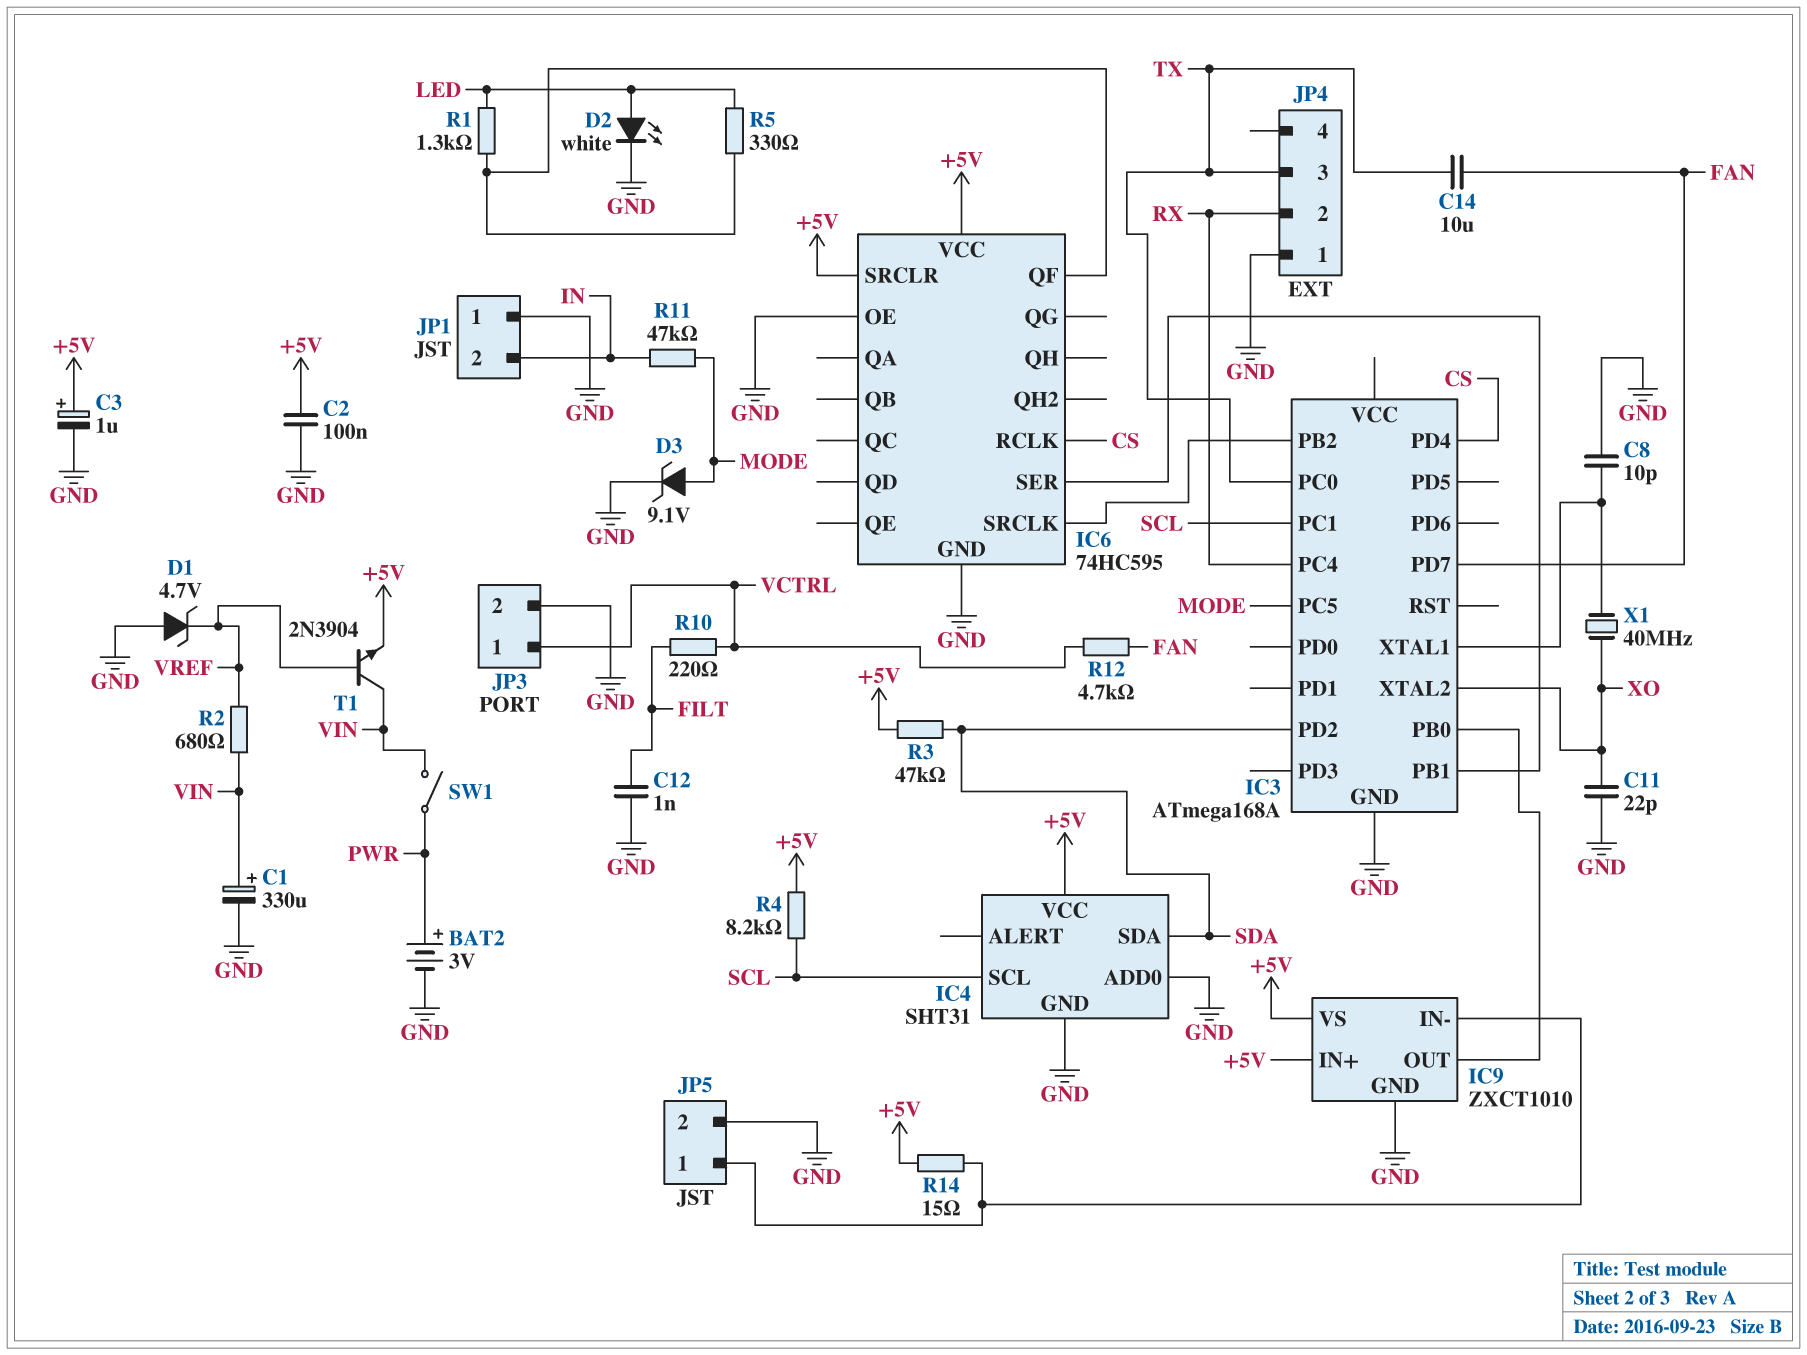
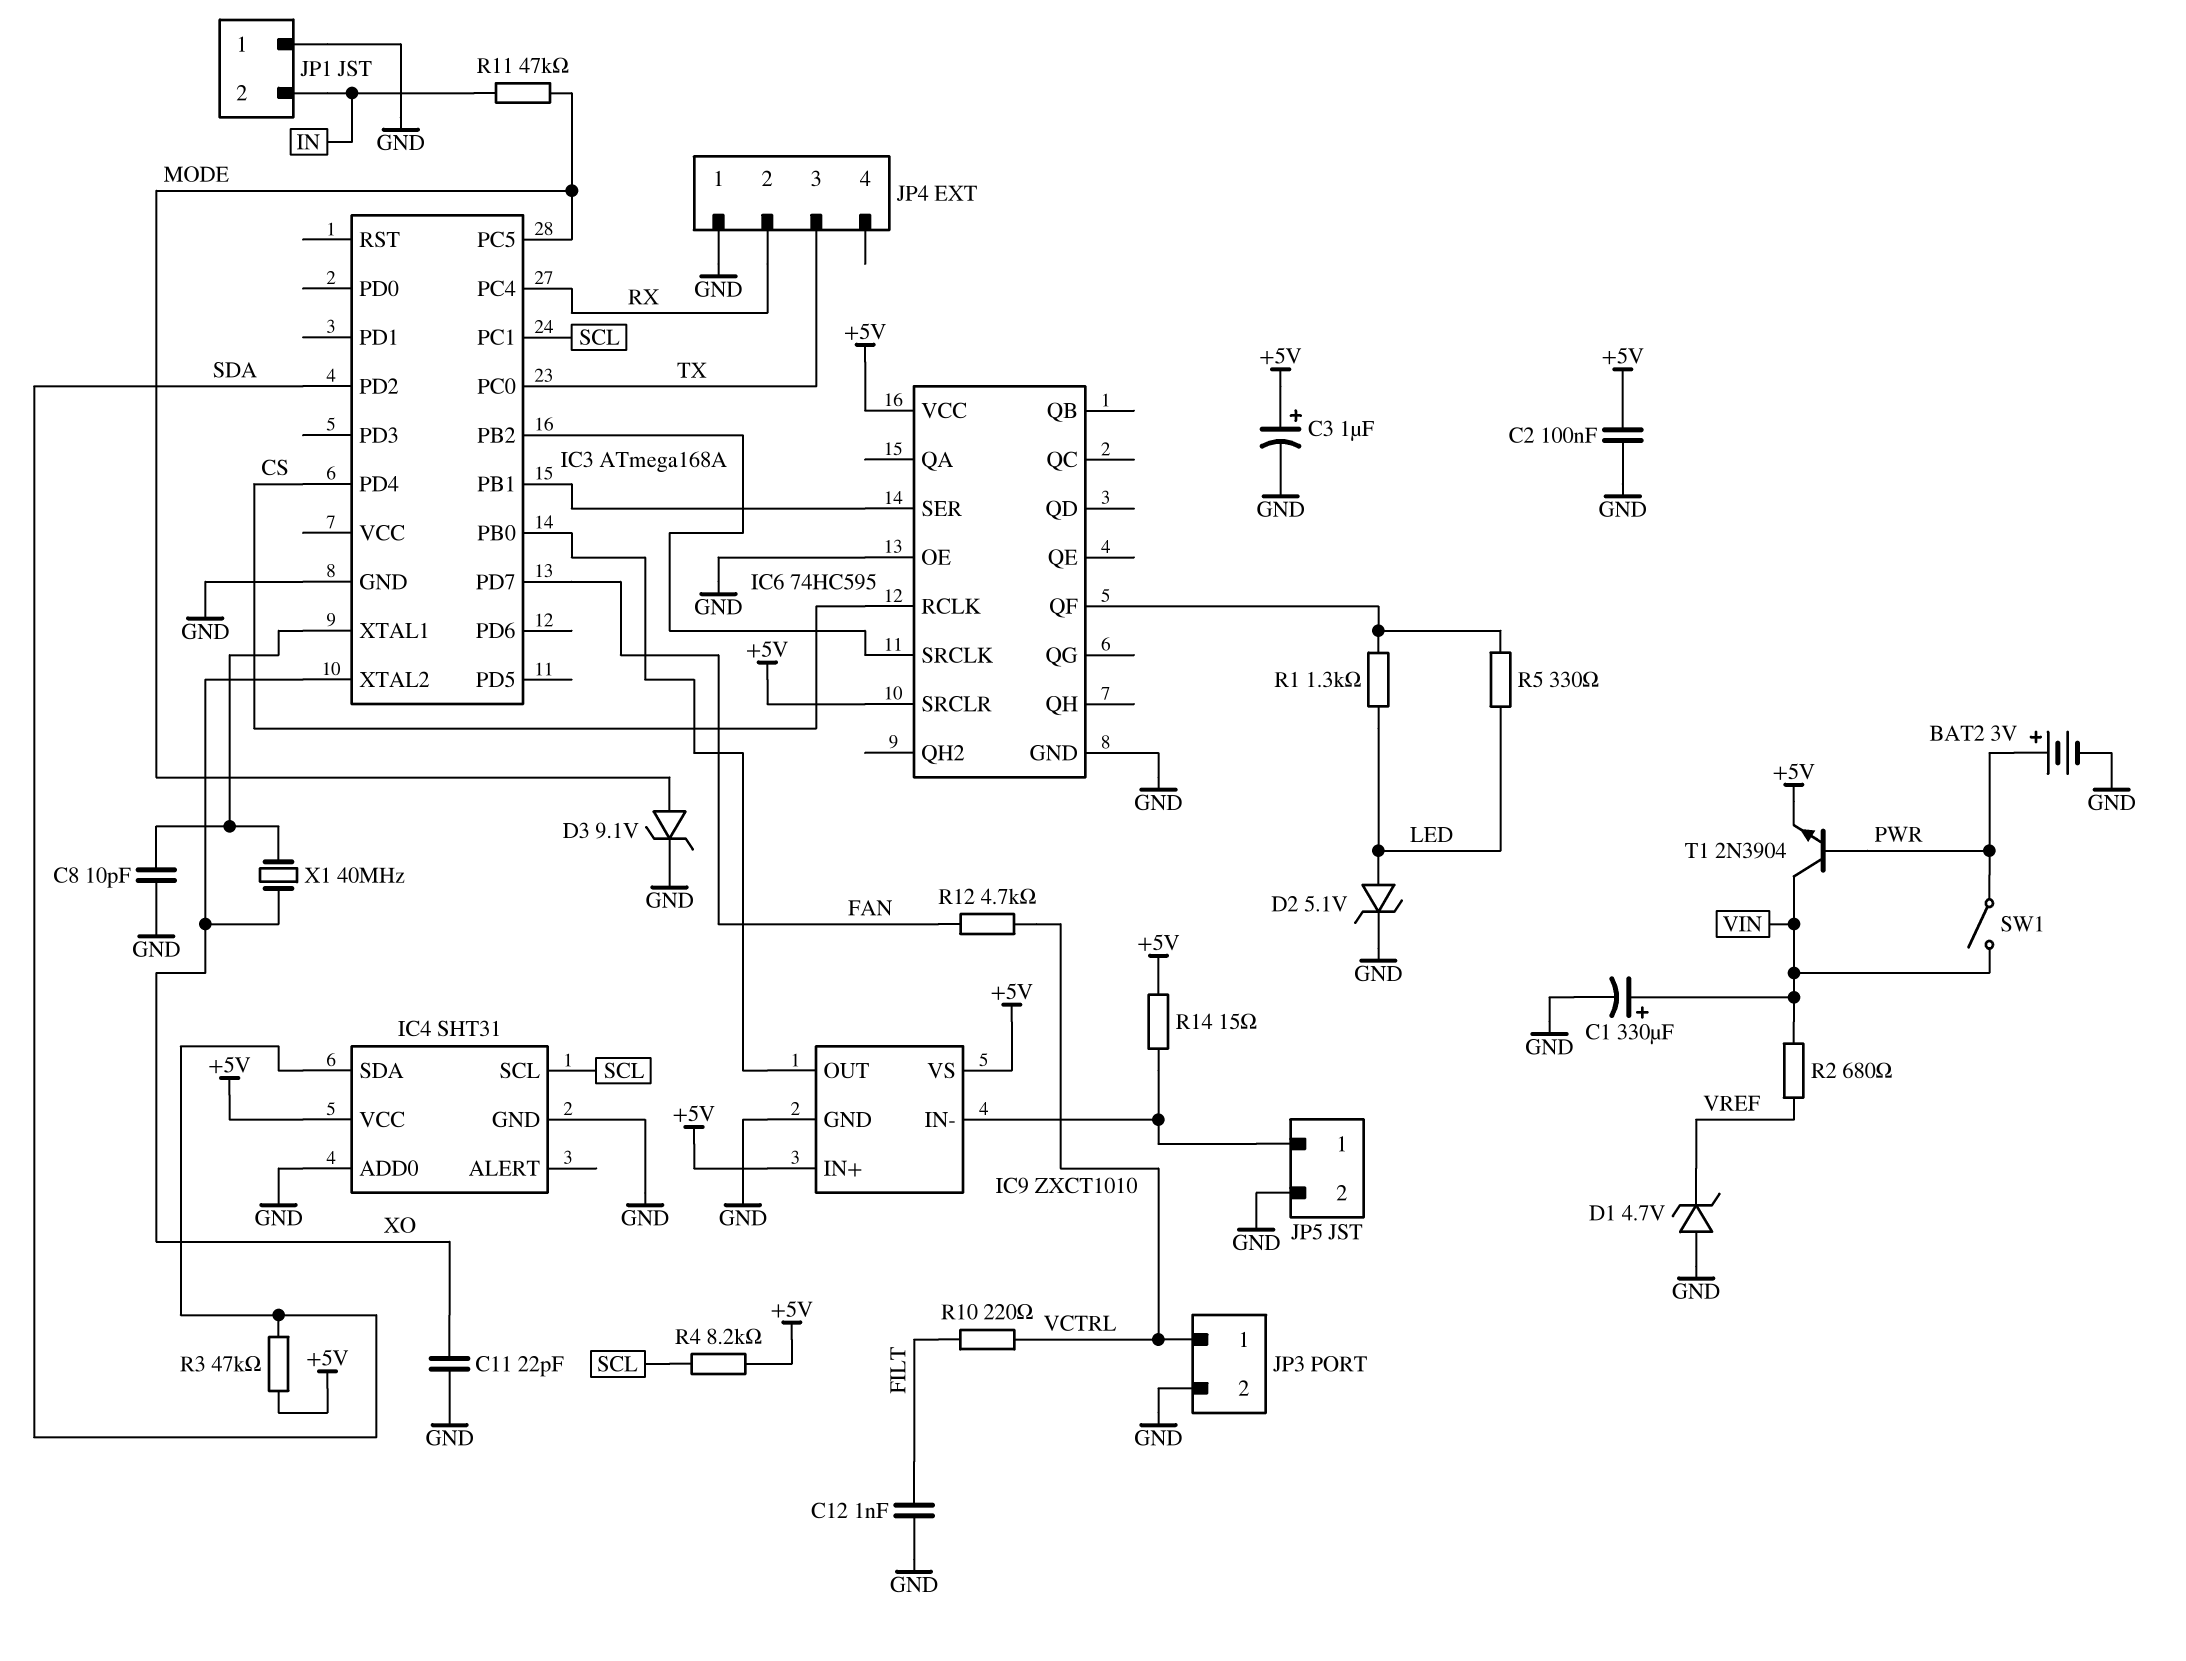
C14: 10uF (FAN, TX) -> none
D2: LED white (A LED, K GND) -> zener 5.1V (A LED, K GND)
T1: NPN 2N3904 (B VREF, C VIN, E +5V) -> NPN 2N3904 (B PWR, C VIN, E +5V)

